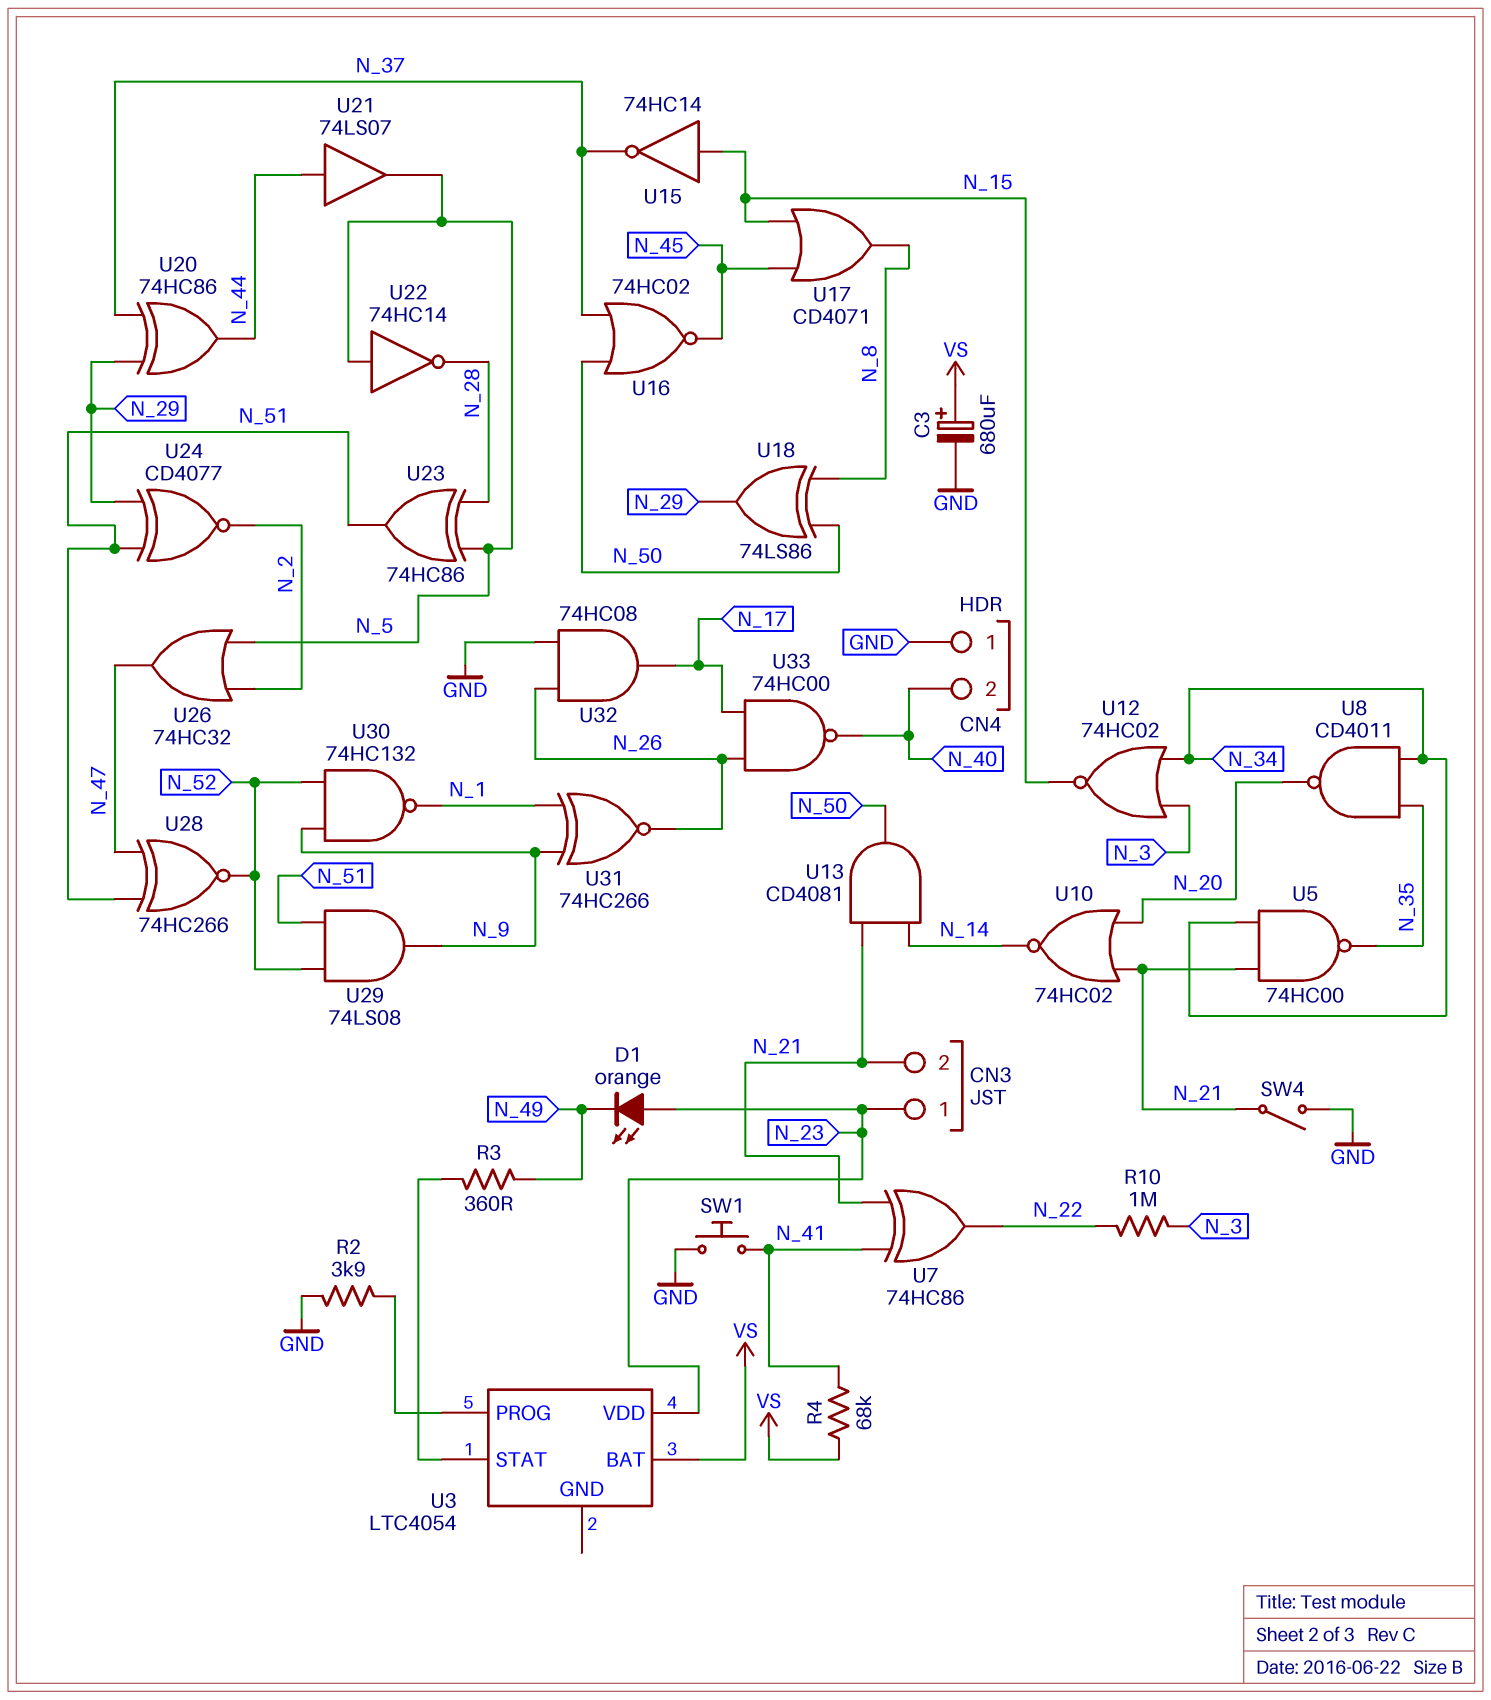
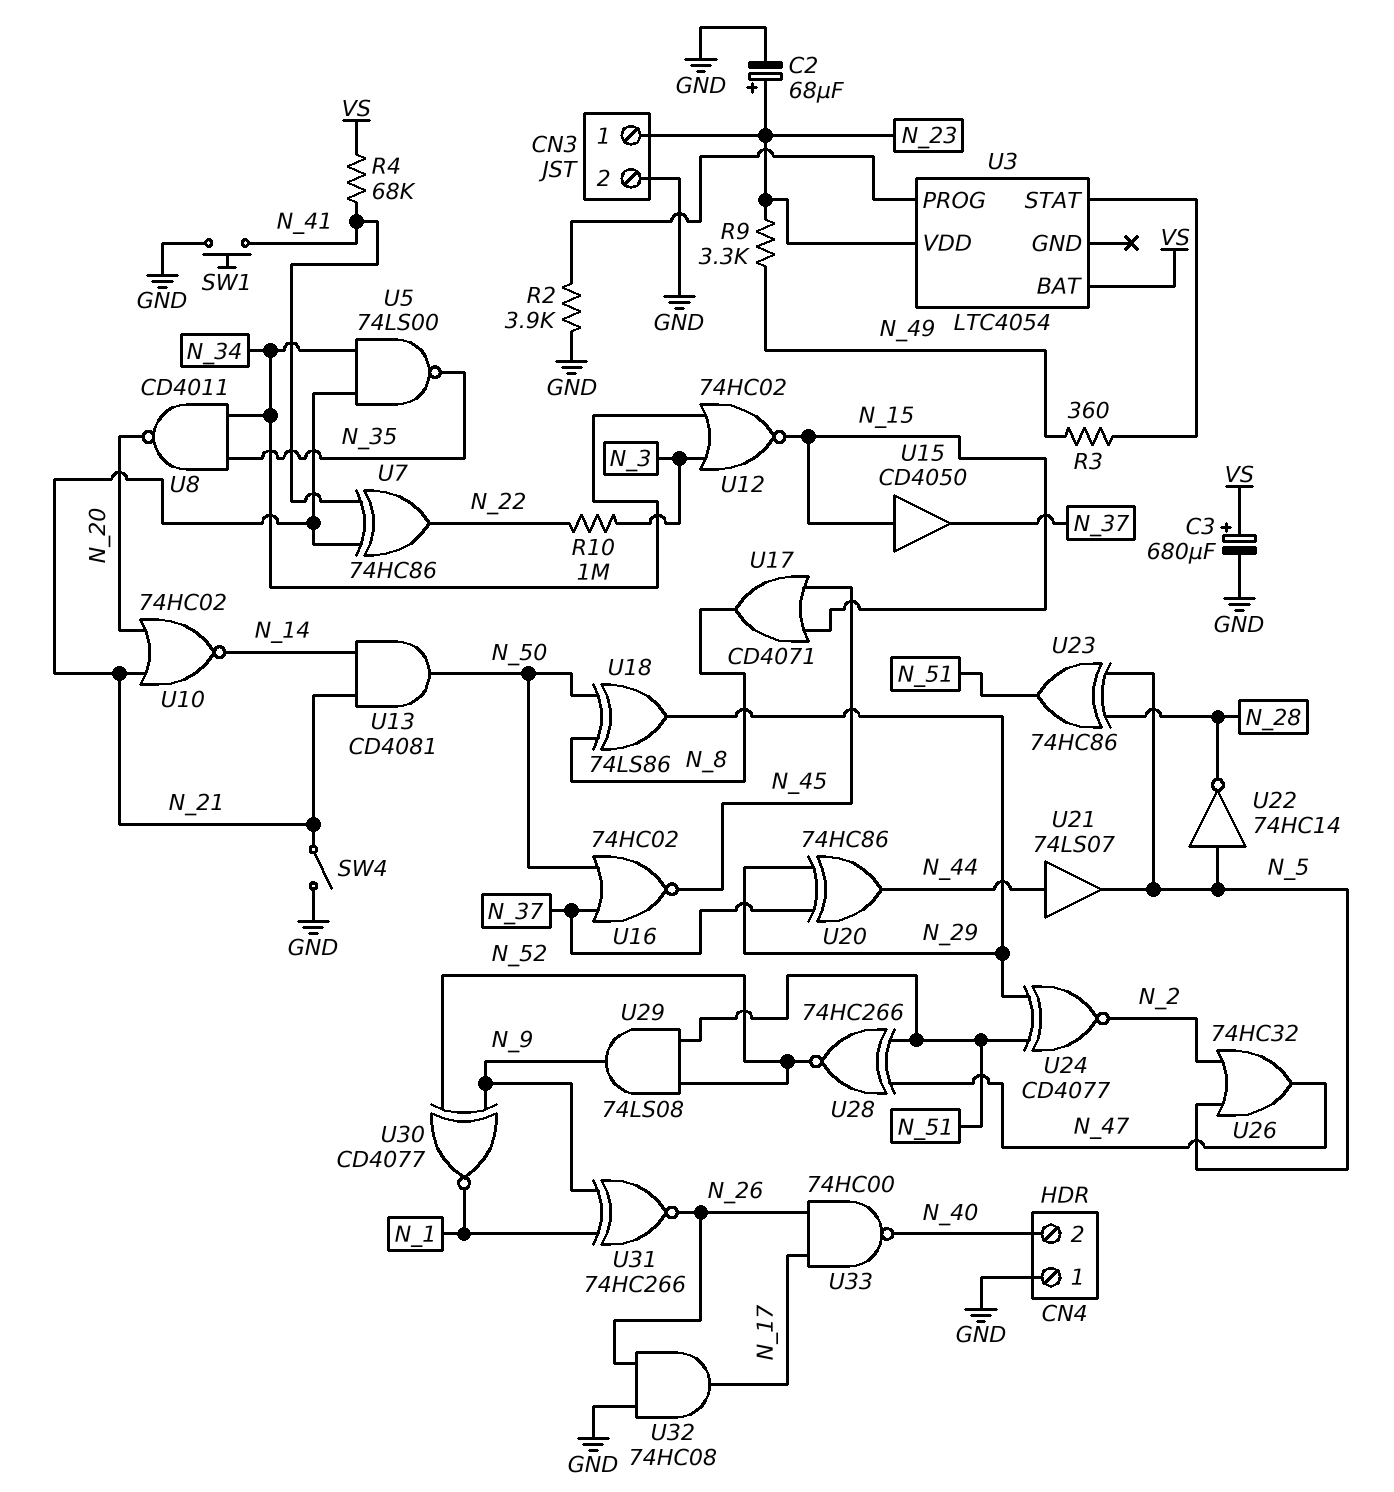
C2: none -> 68uF (plus N_23, minus GND)
CN3 pin 2: N_21 -> GND
D1: LED orange (A N_23, K N_49) -> none
R9: none -> 3.3k (N_23, N_49)
U5: NAND 74HC00 (in N_21, in N_34, out N_35) -> NAND 74LS00 (in N_21, in N_34, out N_35)
U15: NOT 74HC14 (in N_15, out N_37) -> buffer CD4050 (in N_15, out N_37)
U30: NAND 74HC132 (in N_9, in N_52, out N_1) -> XNOR CD4077 (in N_9, in N_52, out N_1)

